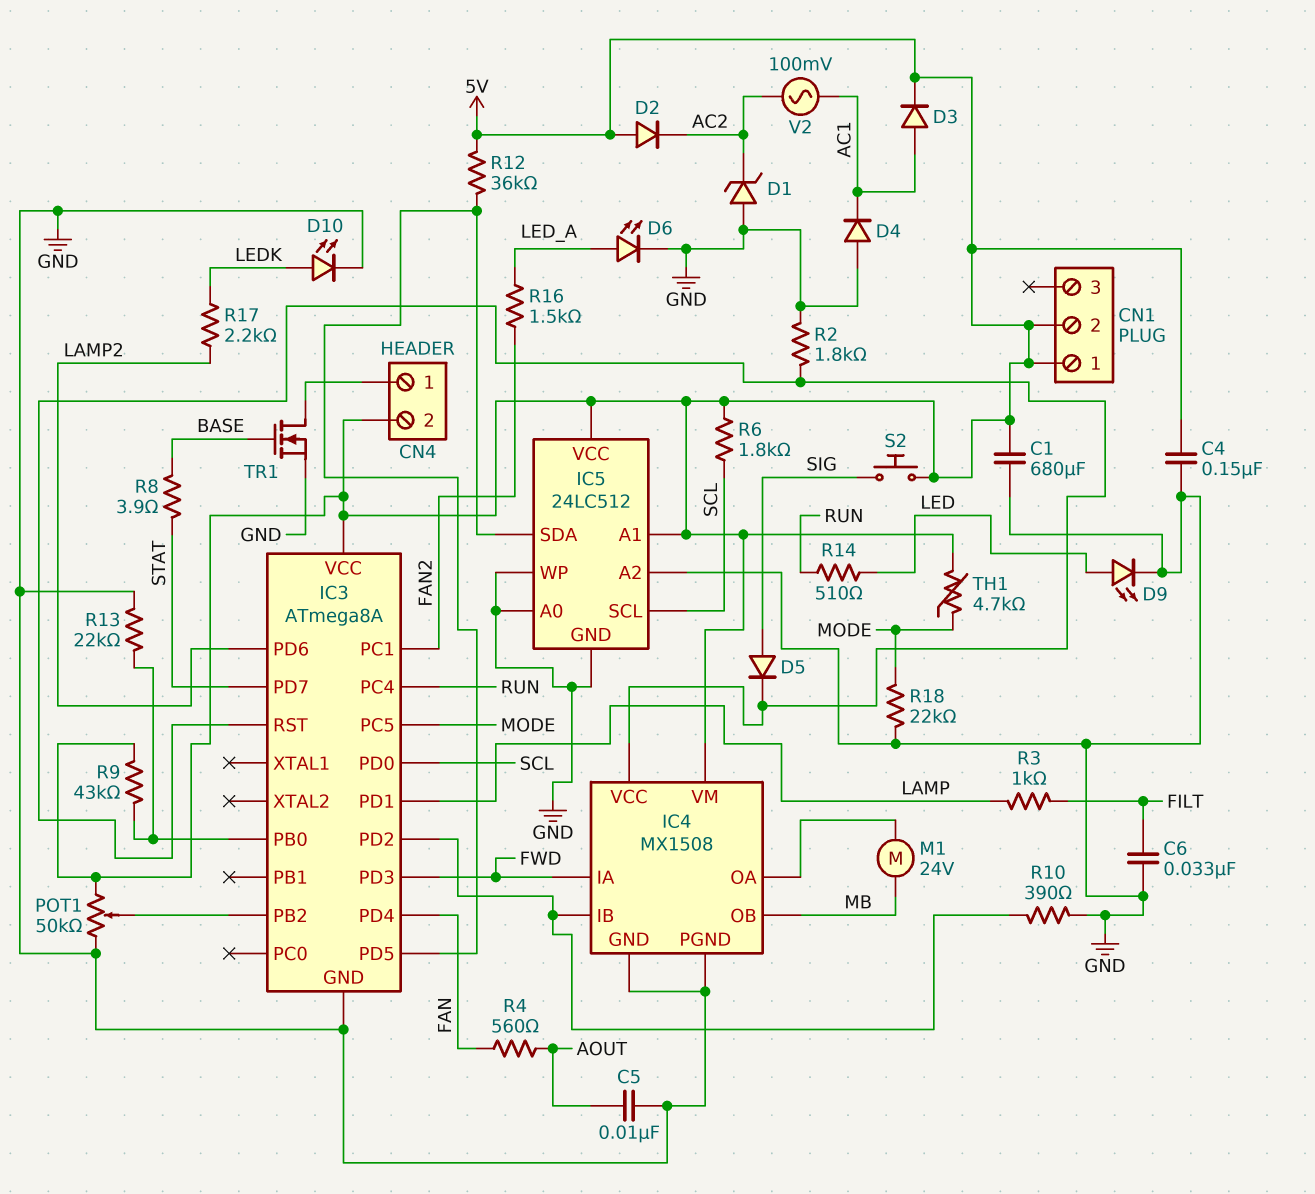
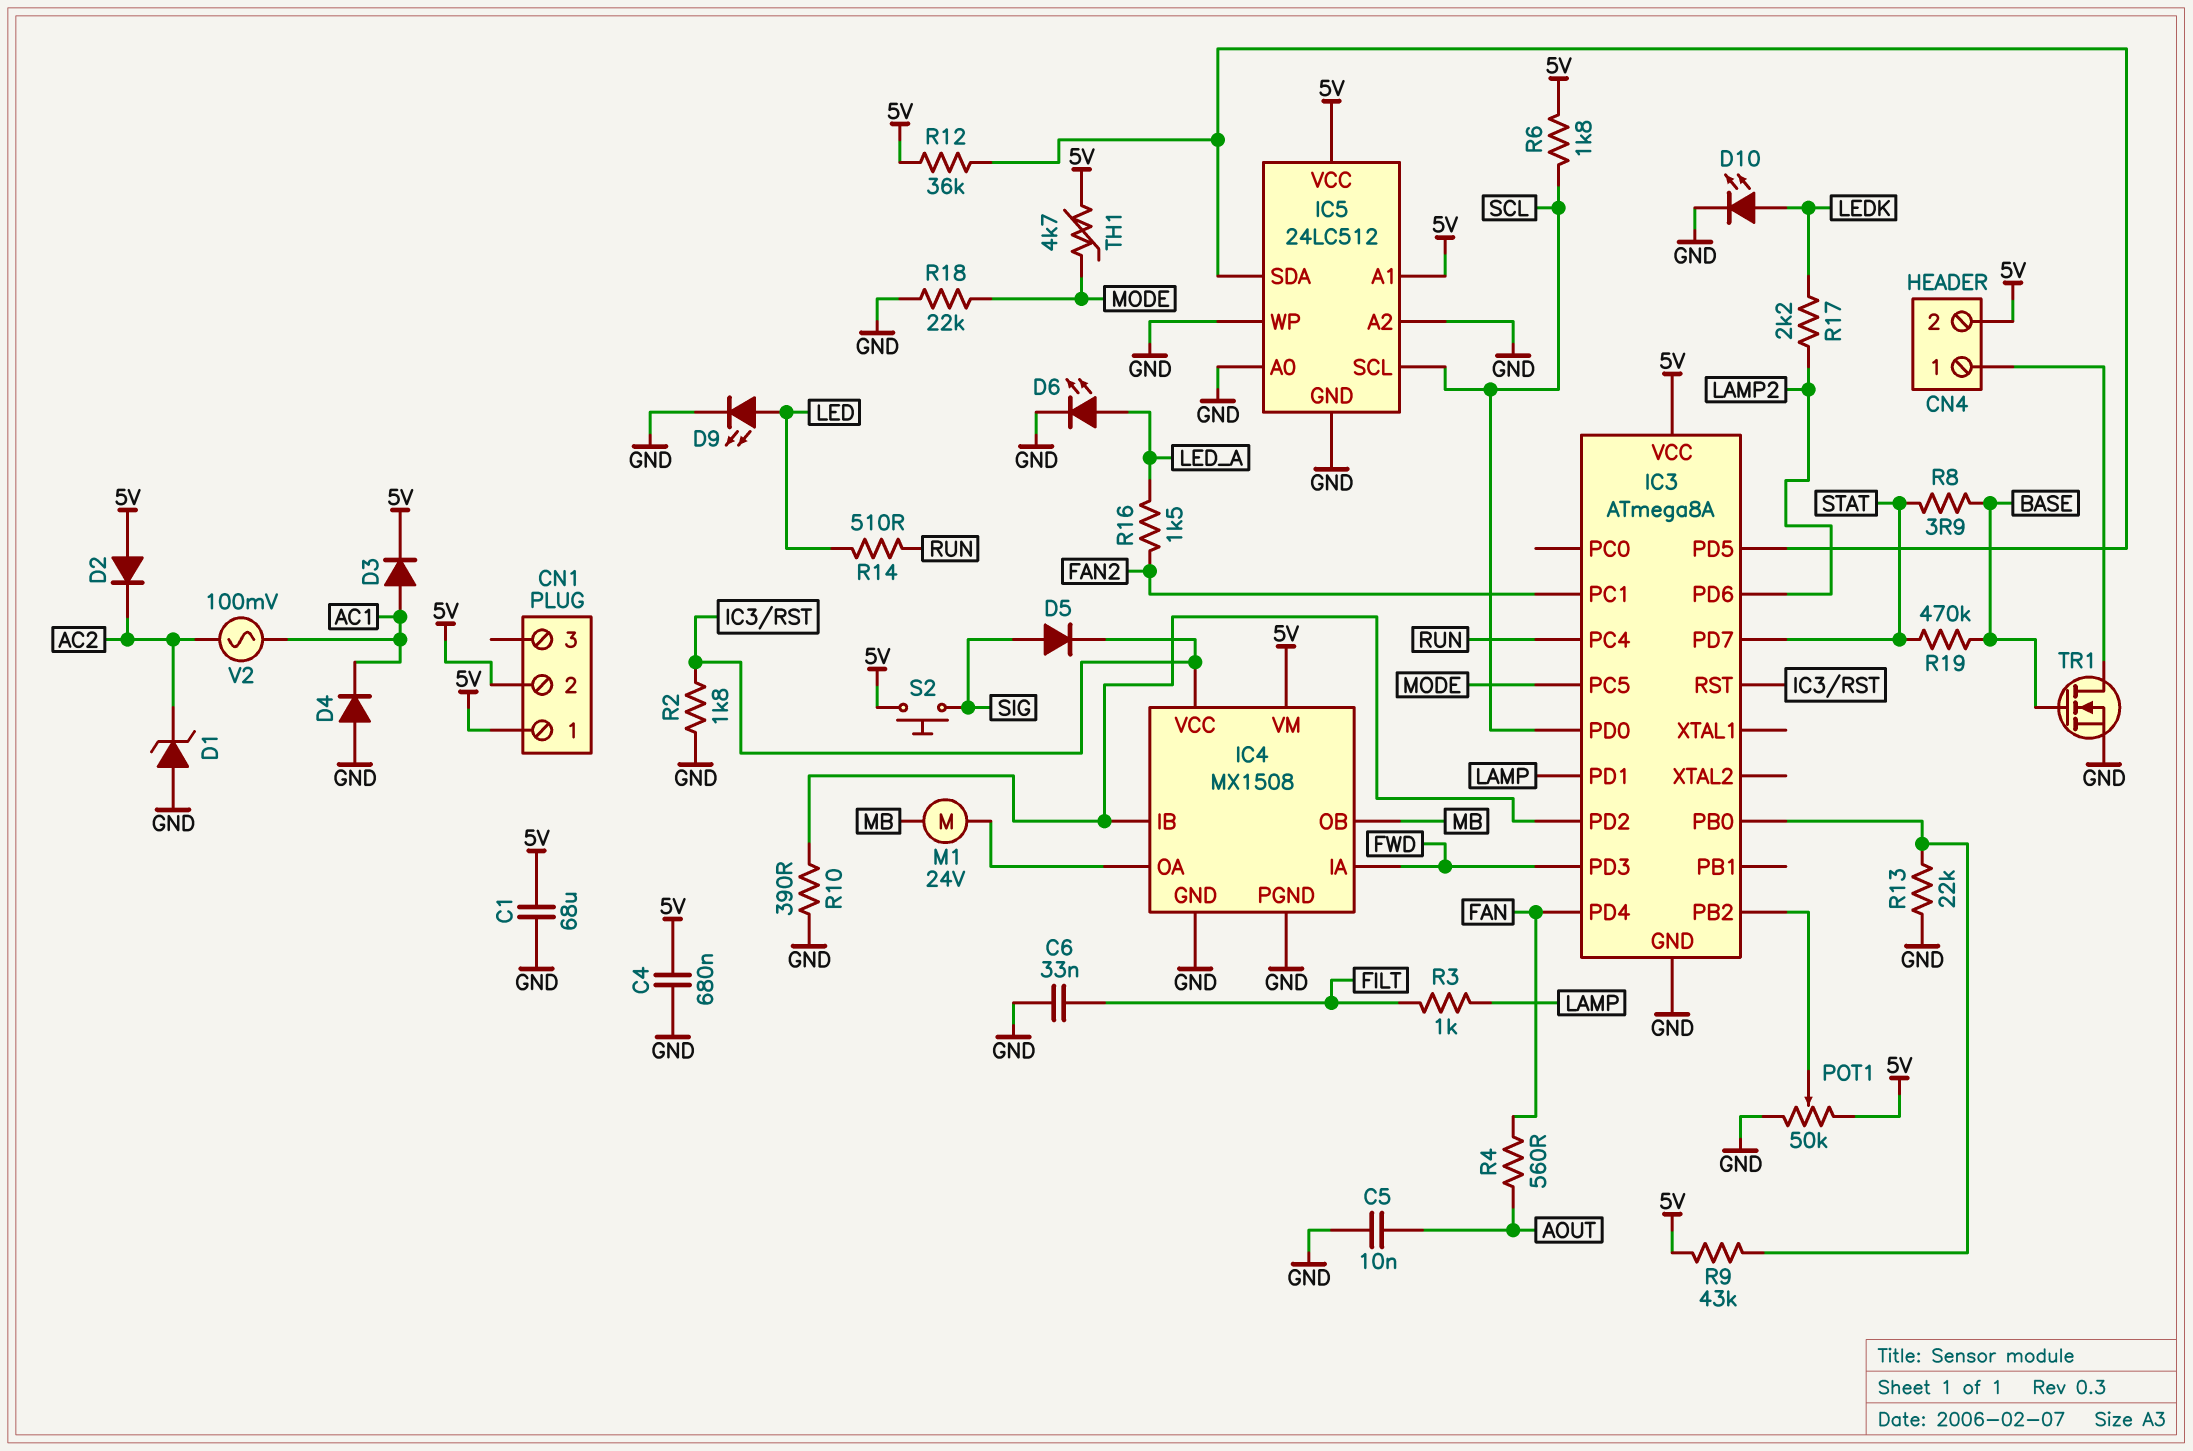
C1: 680uF (5V, GND) -> 68uF (5V, GND)
C4: 150nF (5V, GND) -> 680nF (5V, GND)
R19: none -> 470k (BASE, STAT)

